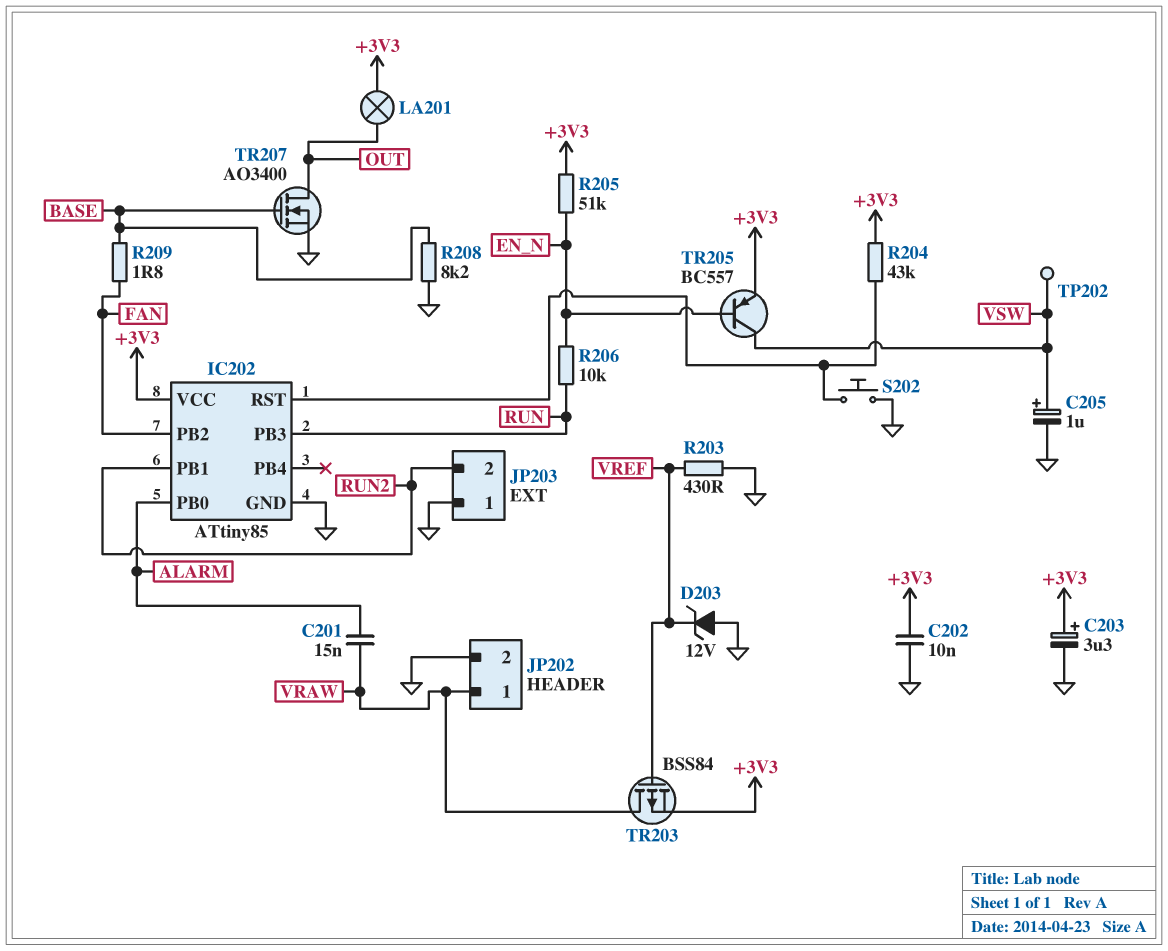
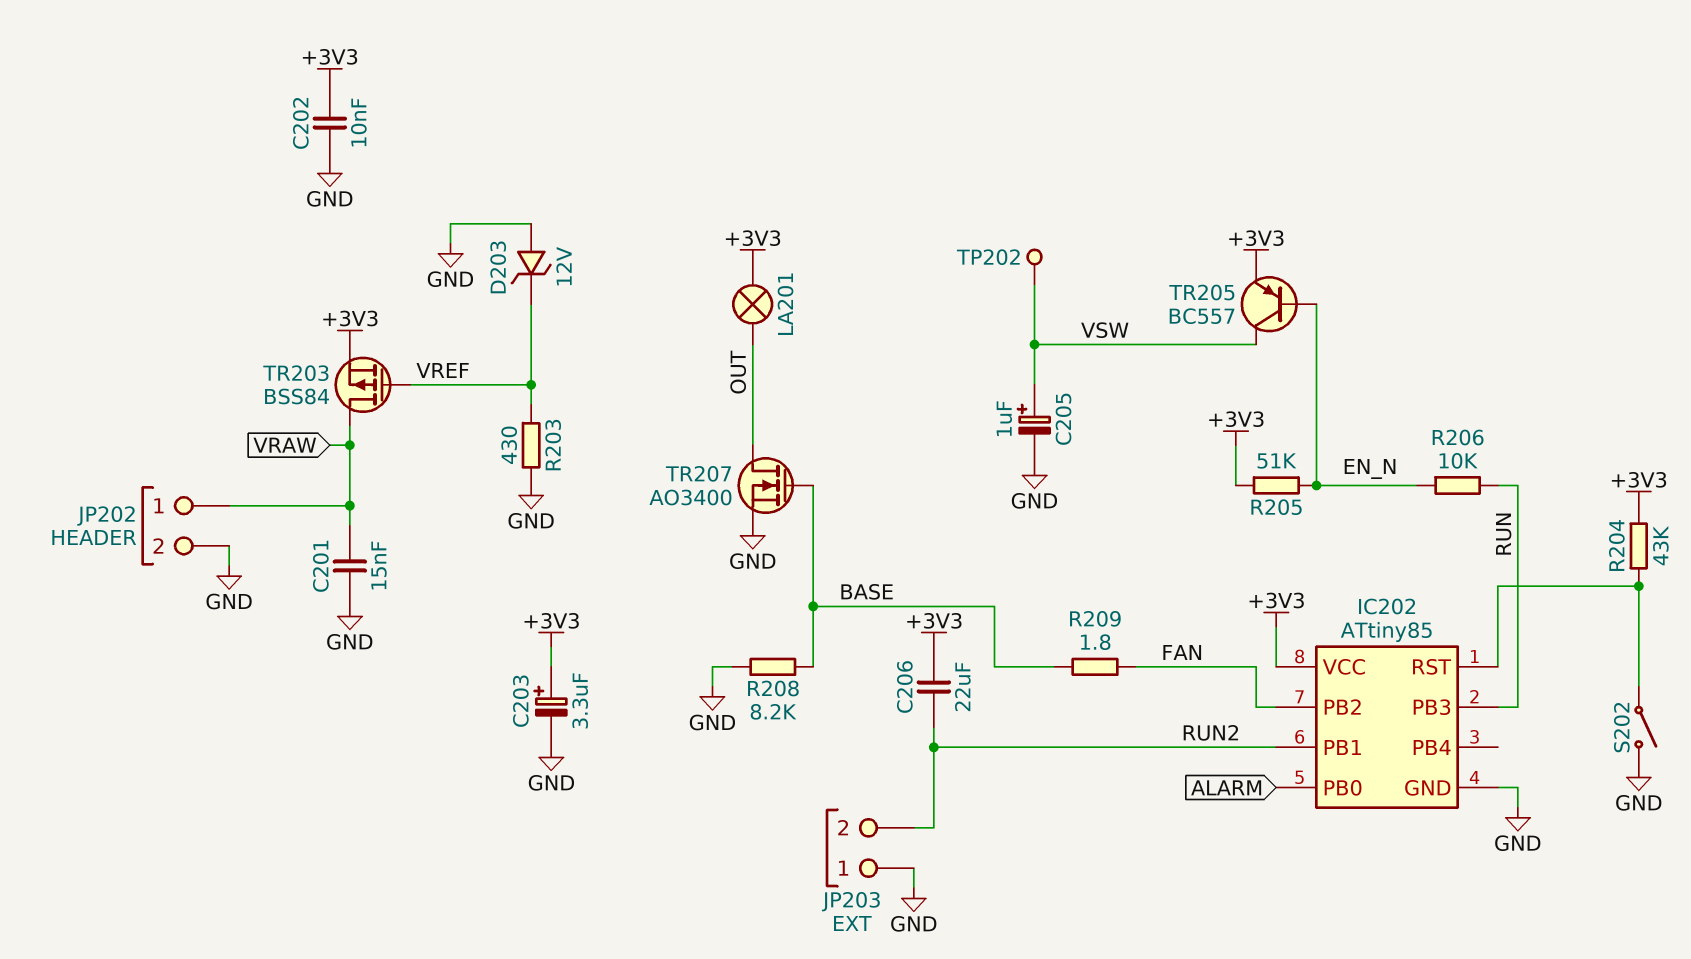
C201: 15nF (ALARM, VRAW) -> 15nF (GND, VRAW)
C206: none -> 22uF (+3V3, RUN2)
S202: button (GND, IC202/RST) -> switch (GND, IC202/RST)

